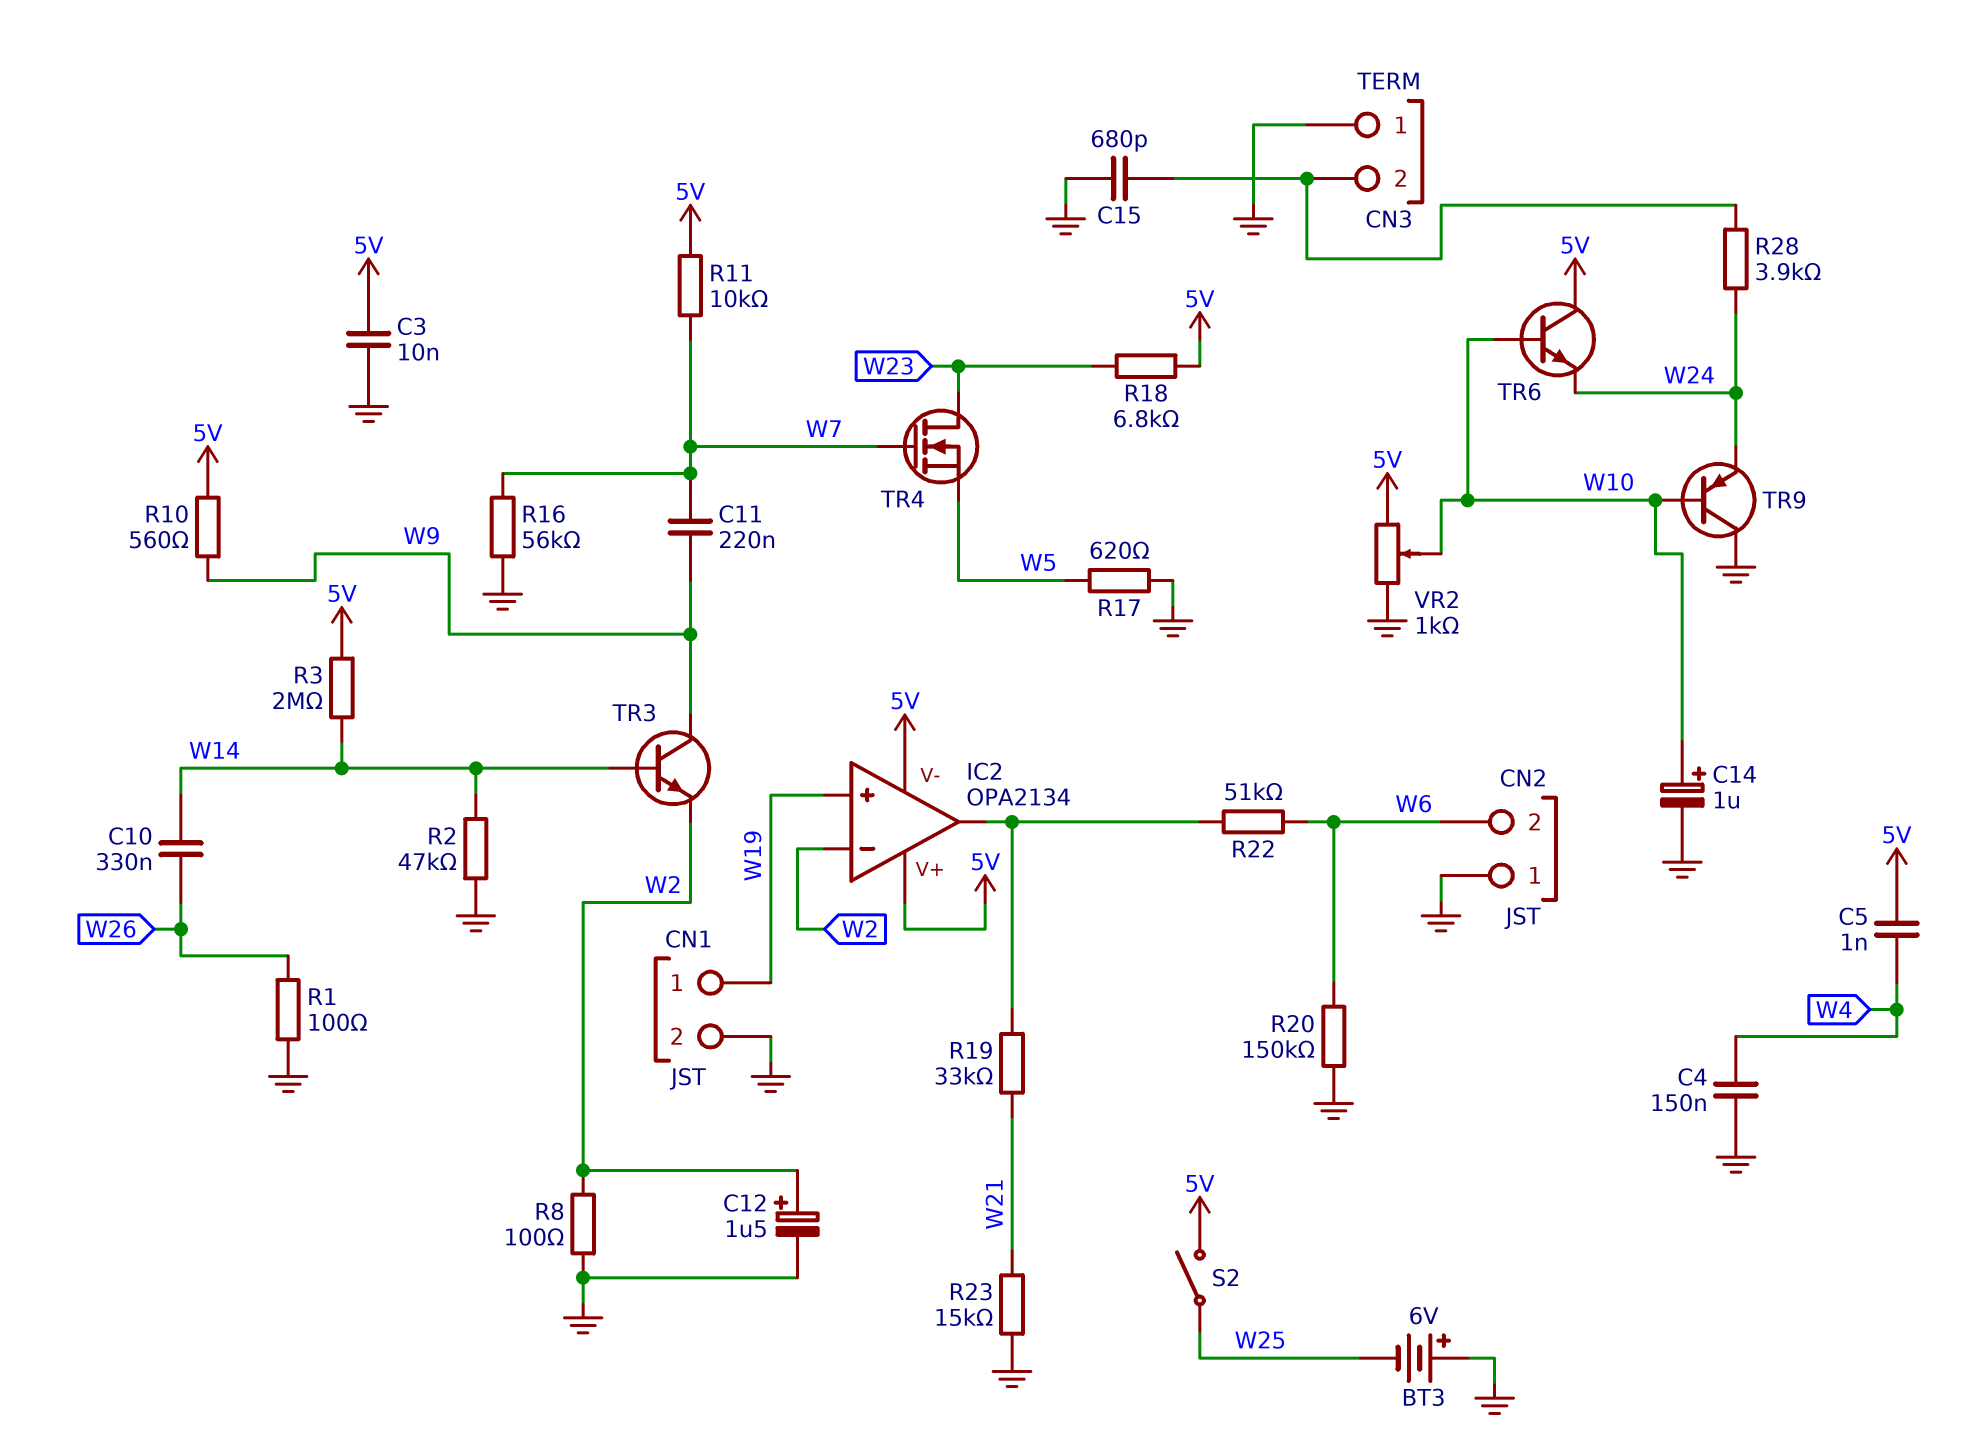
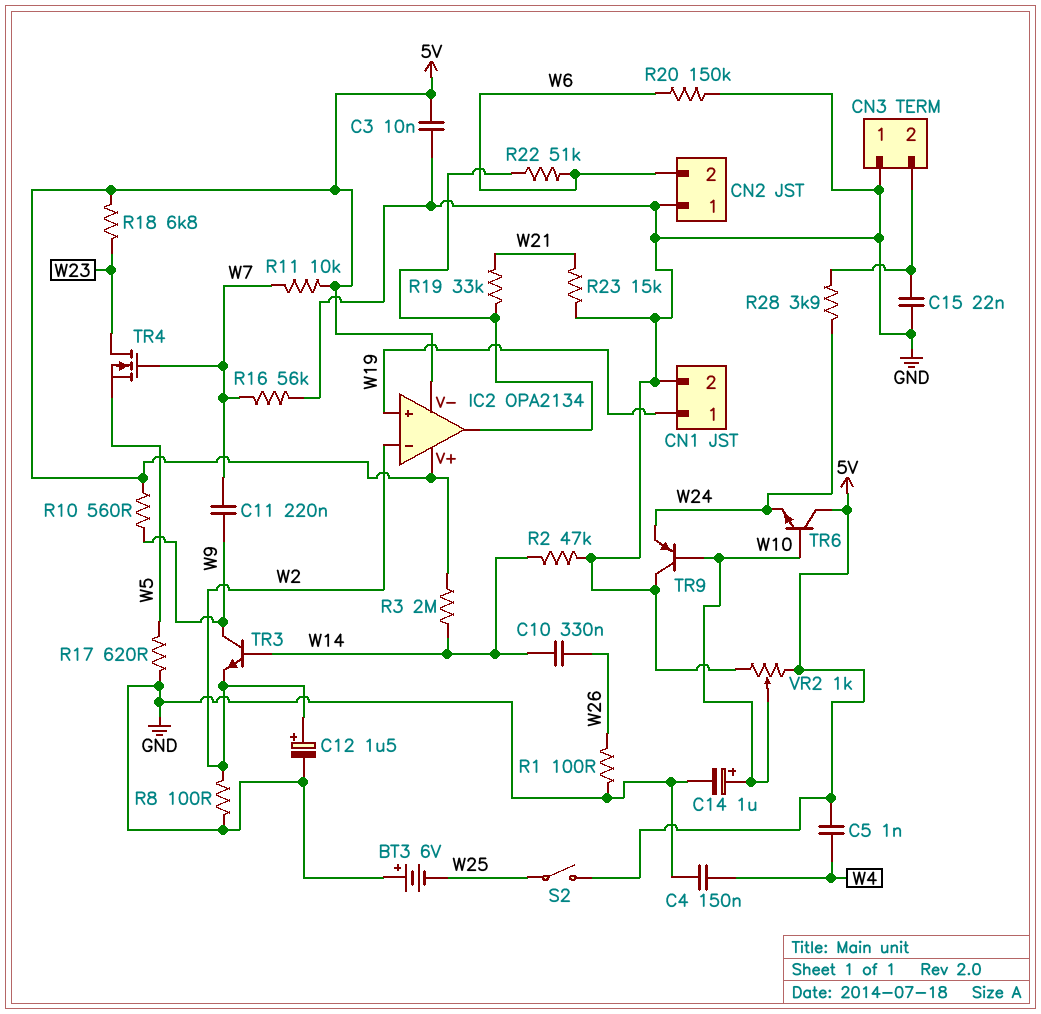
C15: 680pF (CN3/2, GND) -> 22nF (CN3/2, GND)

